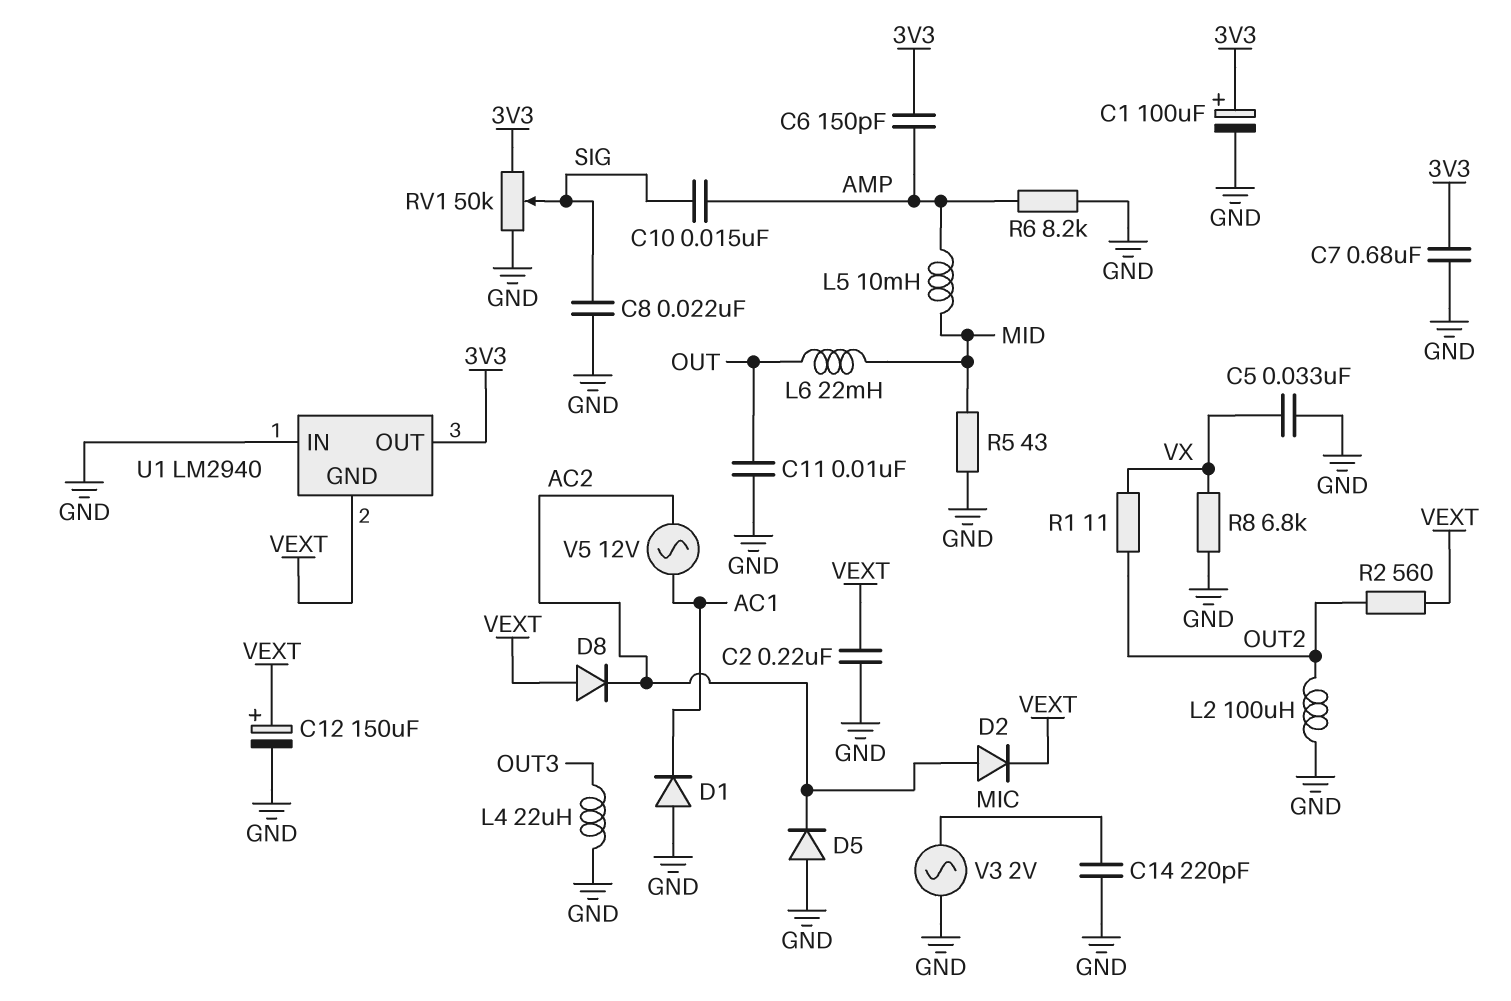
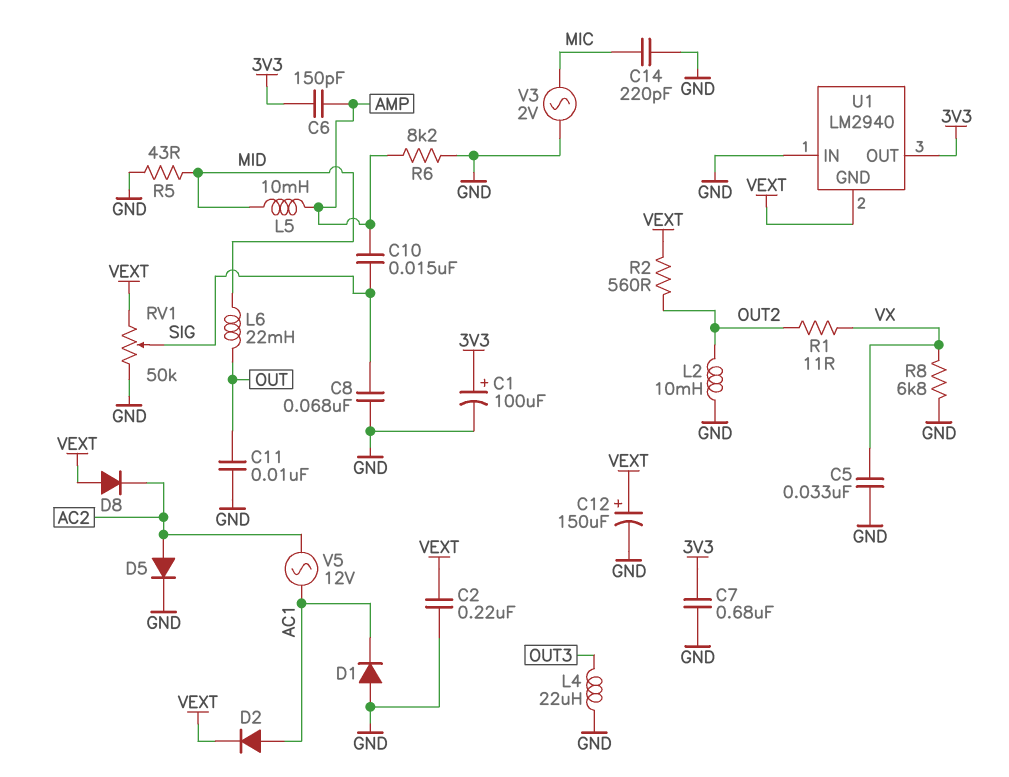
C8: 22nF (GND, SIG) -> 68nF (GND, SIG)
D2: diode (A AC2, K VEXT) -> diode (A AC1, K VEXT)
D5: diode (A GND, K AC2) -> diode (A AC2, K GND)
L2: 100uH (GND, OUT2) -> 10mH (GND, OUT2)
RV1: 50k (3V3, GND, wiper SIG) -> 50k (GND, VEXT, wiper SIG)

